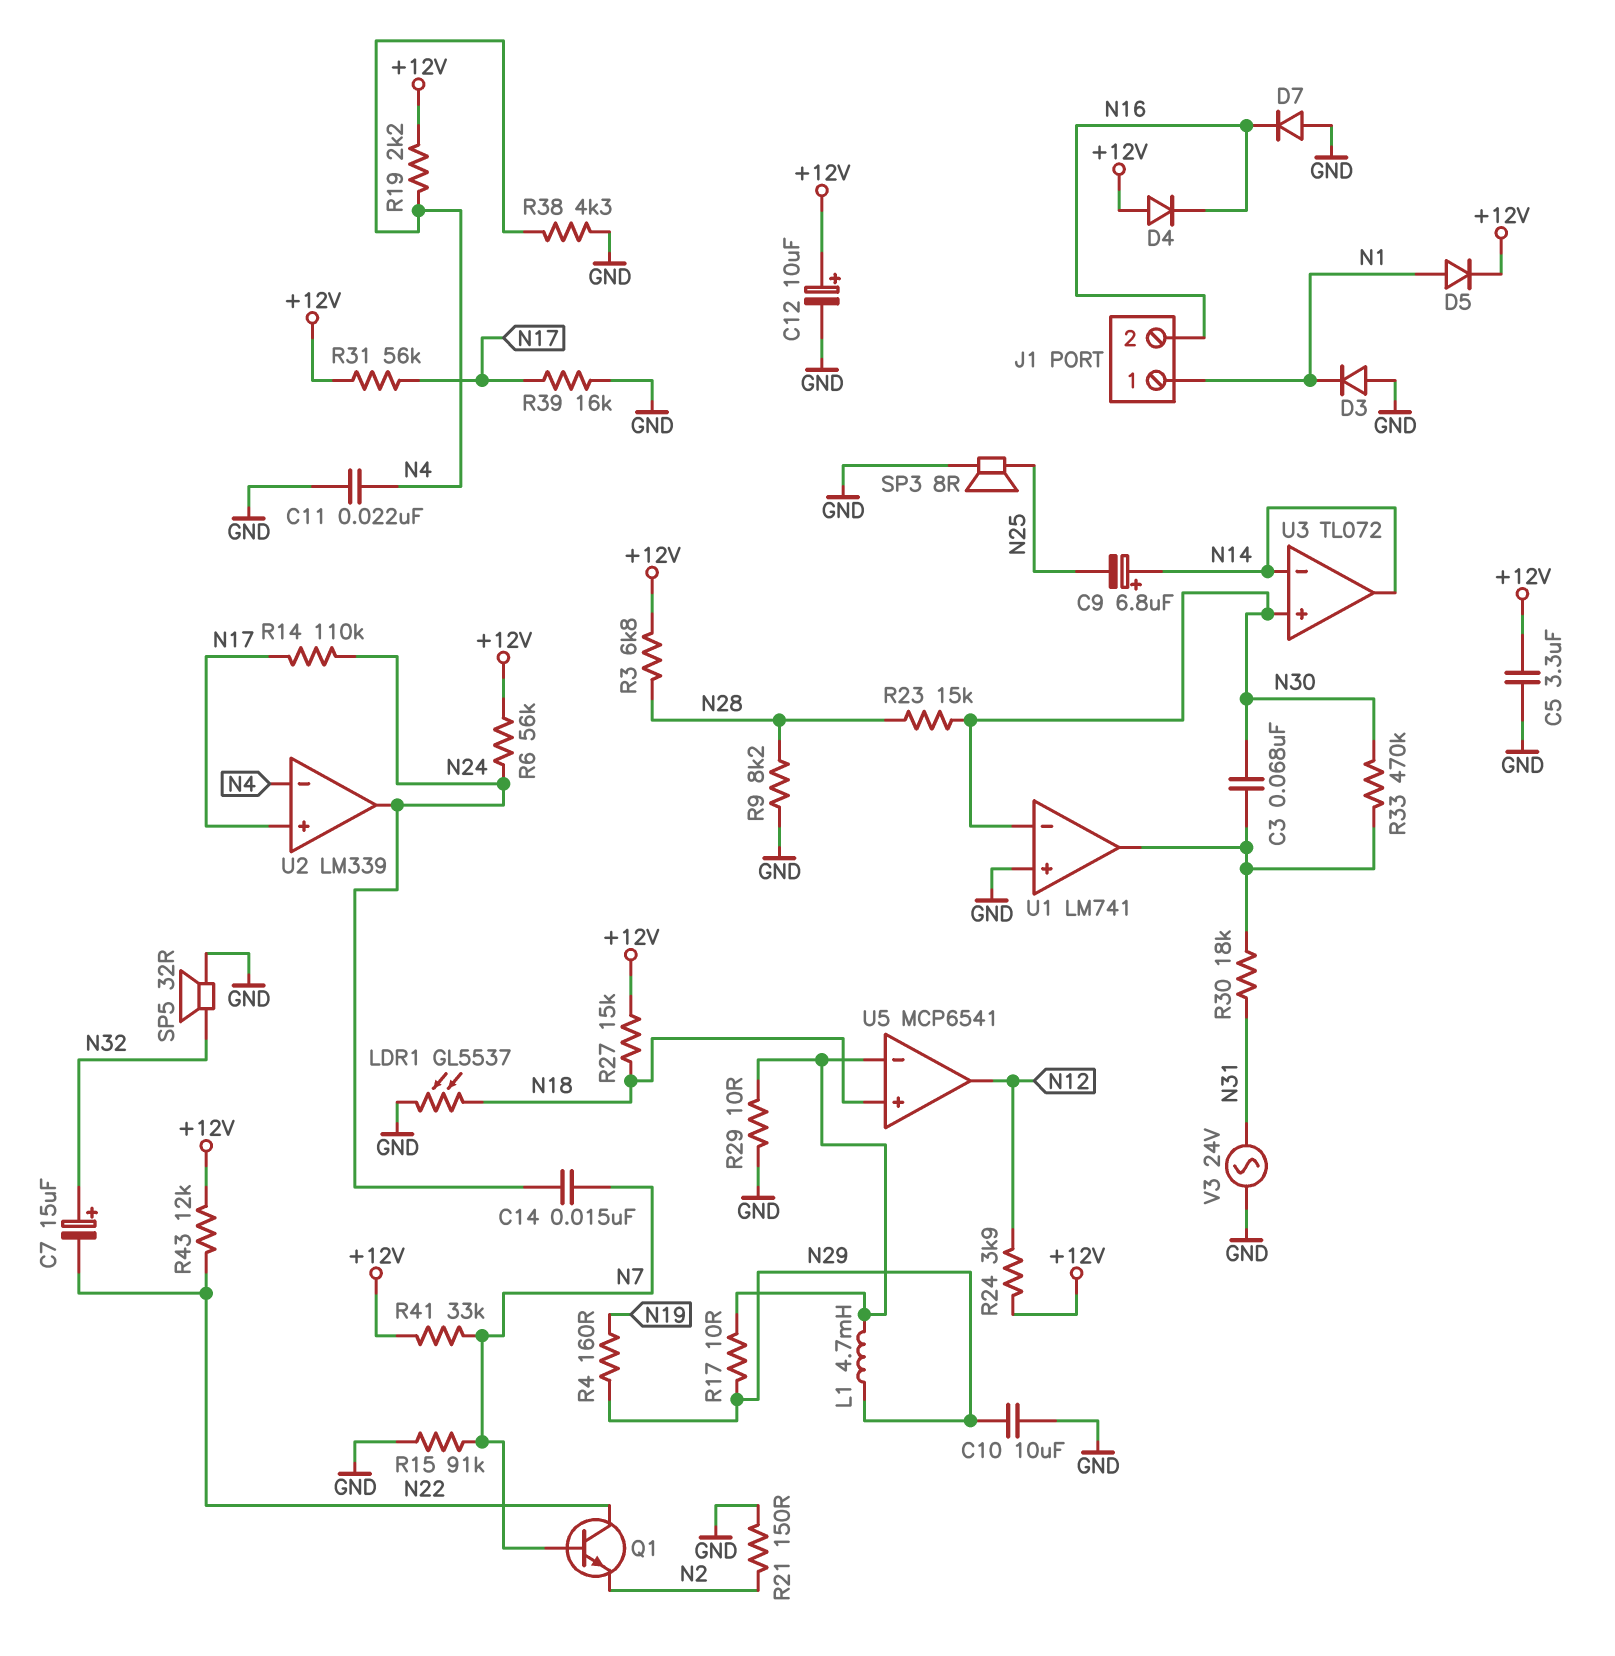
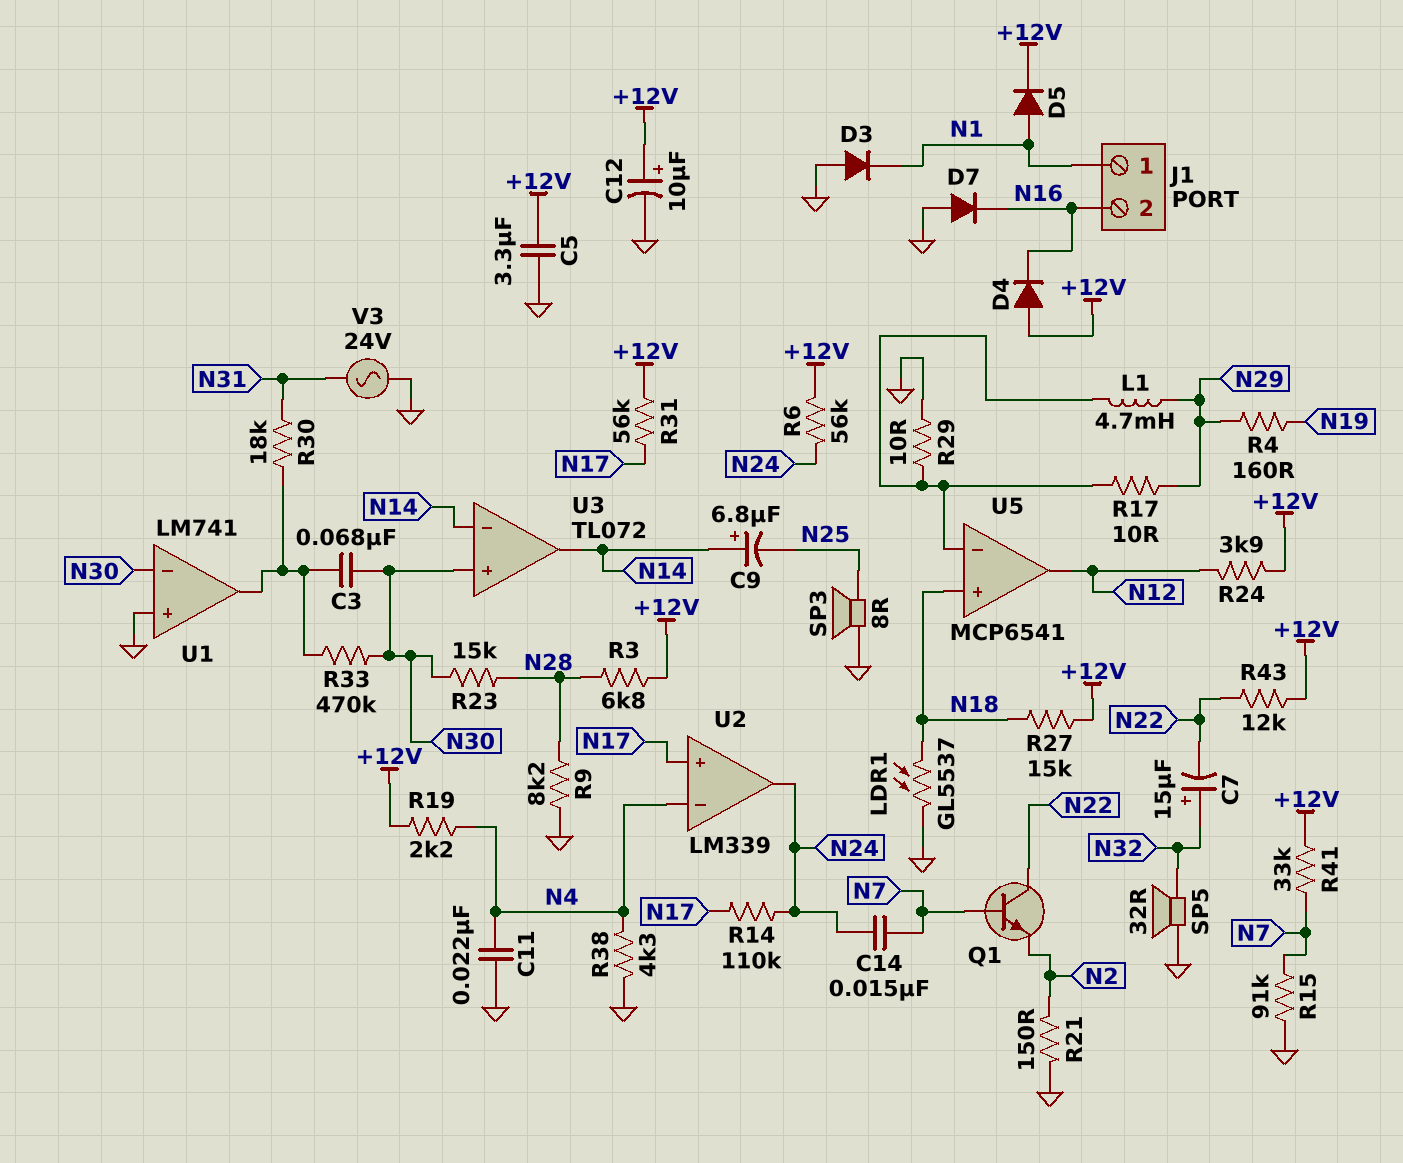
C10: 10uF (GND, N29) -> none
R39: 16k (GND, N17) -> none

